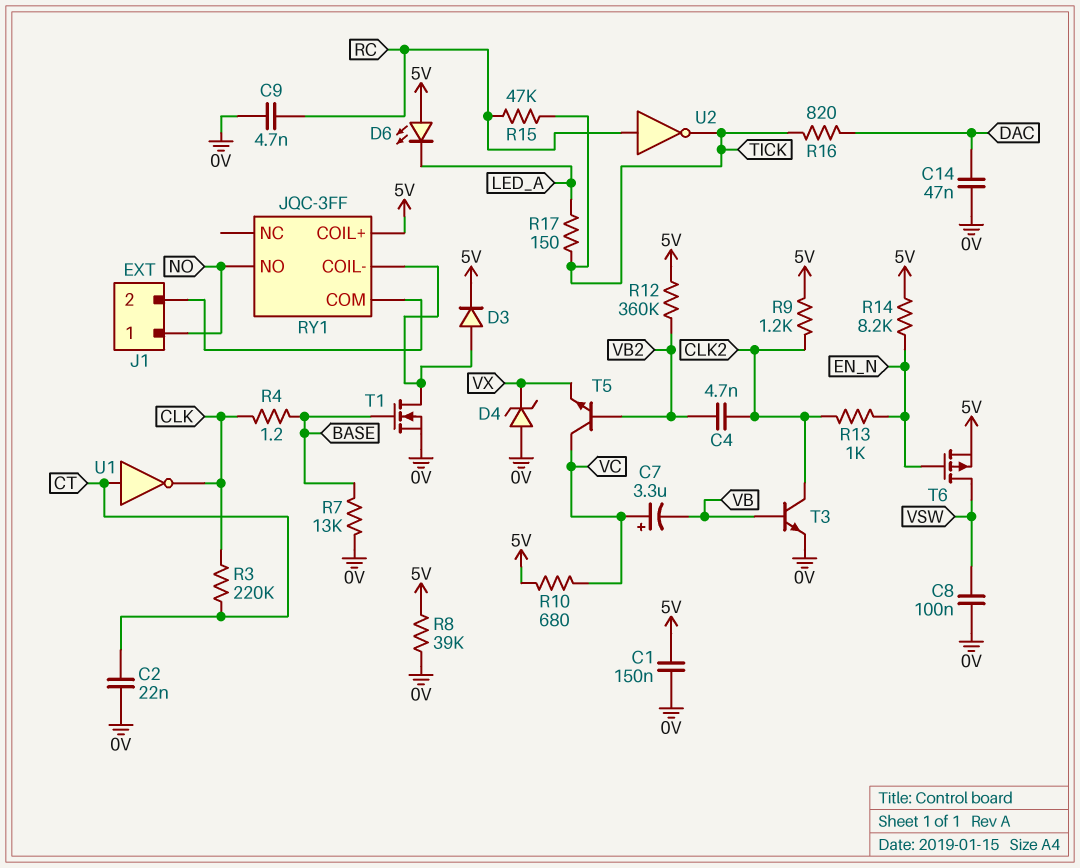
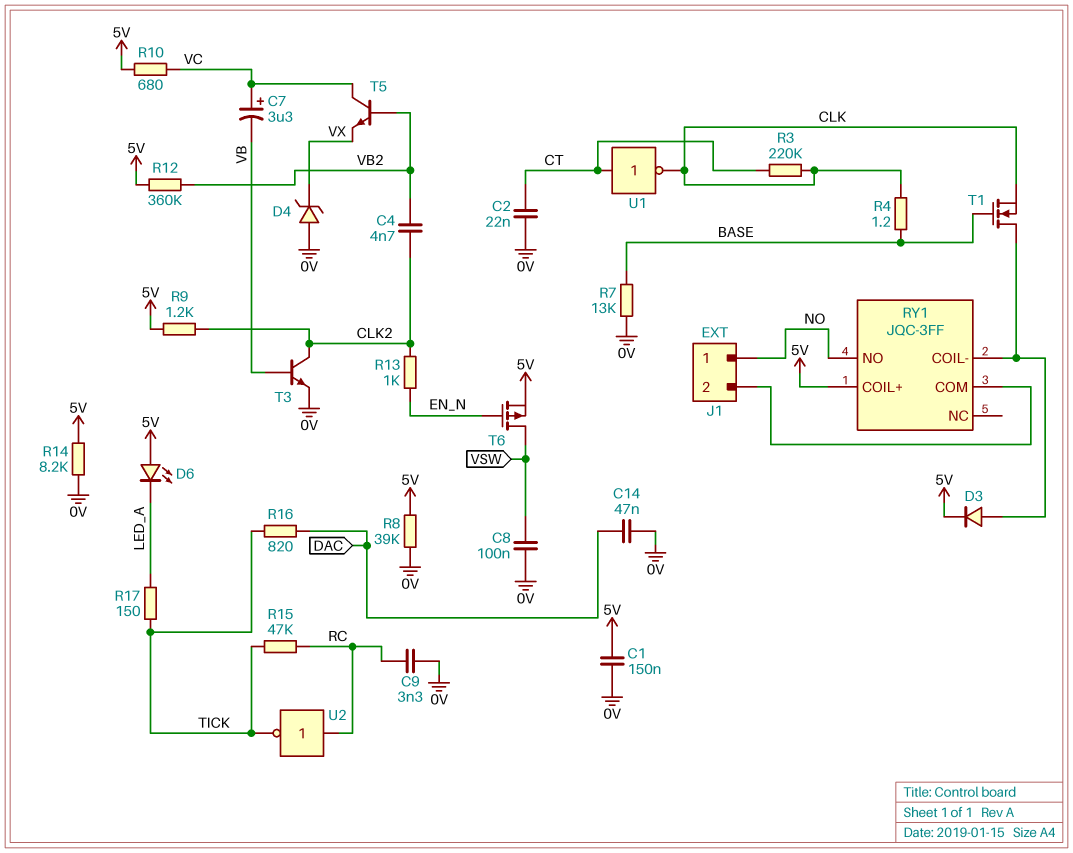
C9: 4.7nF (0V, RC) -> 3.3nF (0V, RC)
R14: 8.2k (5V, EN_N) -> 8.2k (0V, 5V)
T1: NMOS (G BASE, D RY1/COIL-, S 0V) -> NMOS (G BASE, D RY1/COIL-, S CLK)

